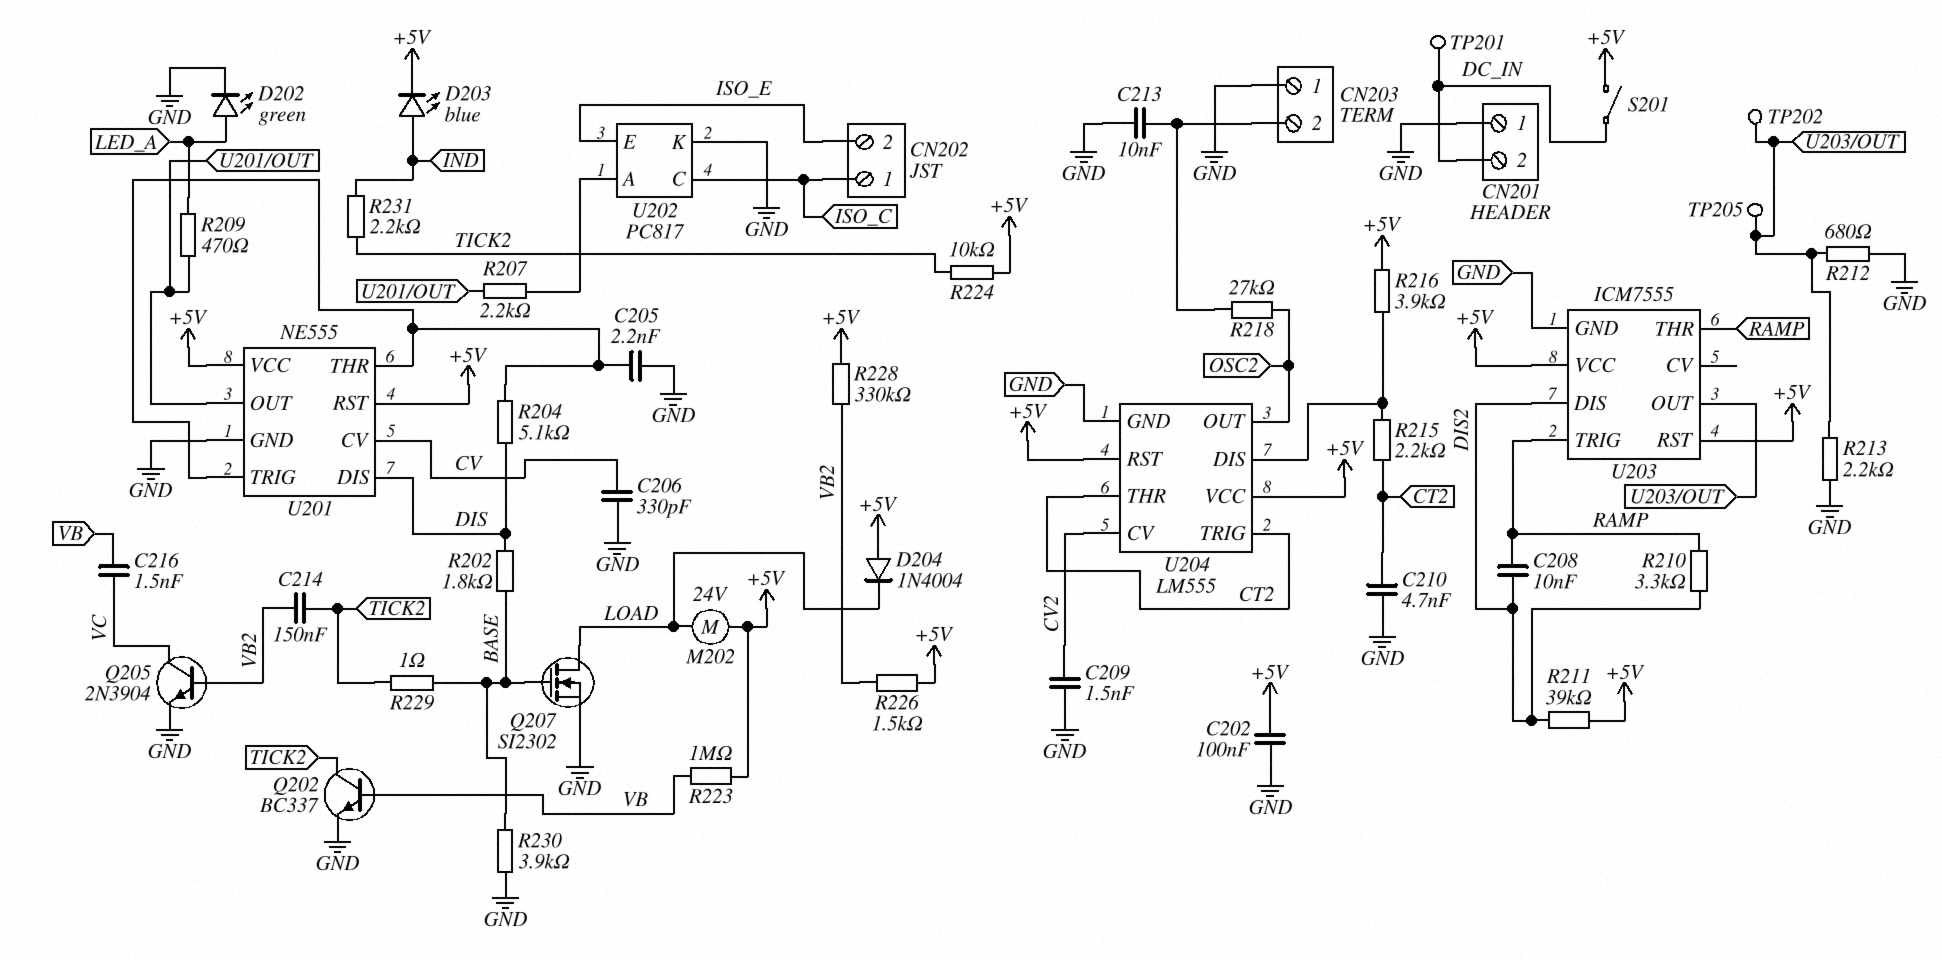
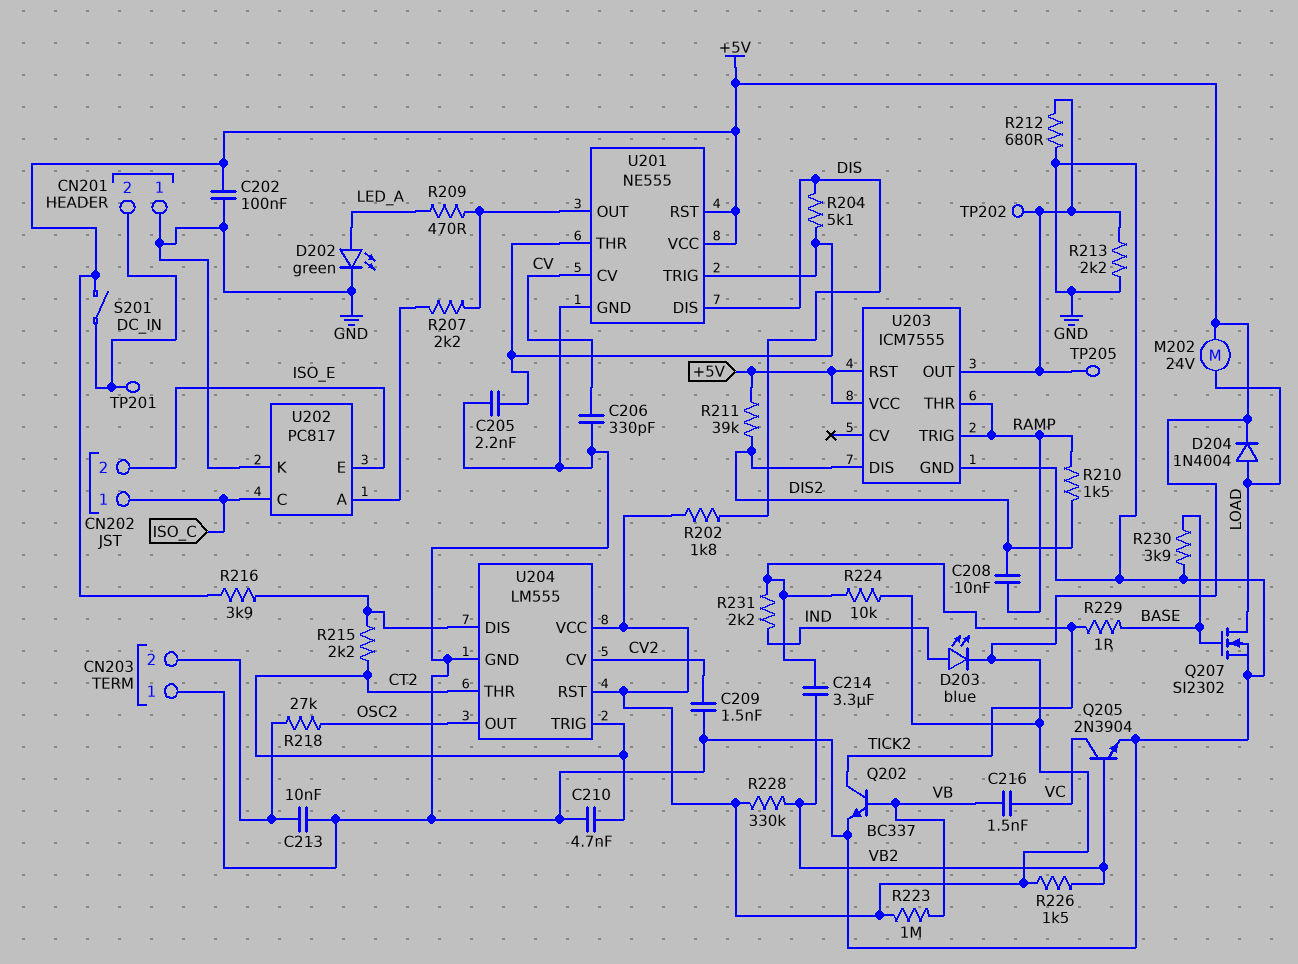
C214: 150nF (TICK2, VB2) -> 3.3uF (TICK2, VB2)
D204: diode 1N4004 (A +5V, K LOAD) -> diode 1N4004 (A LOAD, K +5V)
R202: 1.8k (BASE, DIS) -> 1.8k (+5V, DIS)
R210: 3.3k (DIS2, RAMP) -> 1.5k (DIS2, RAMP)

